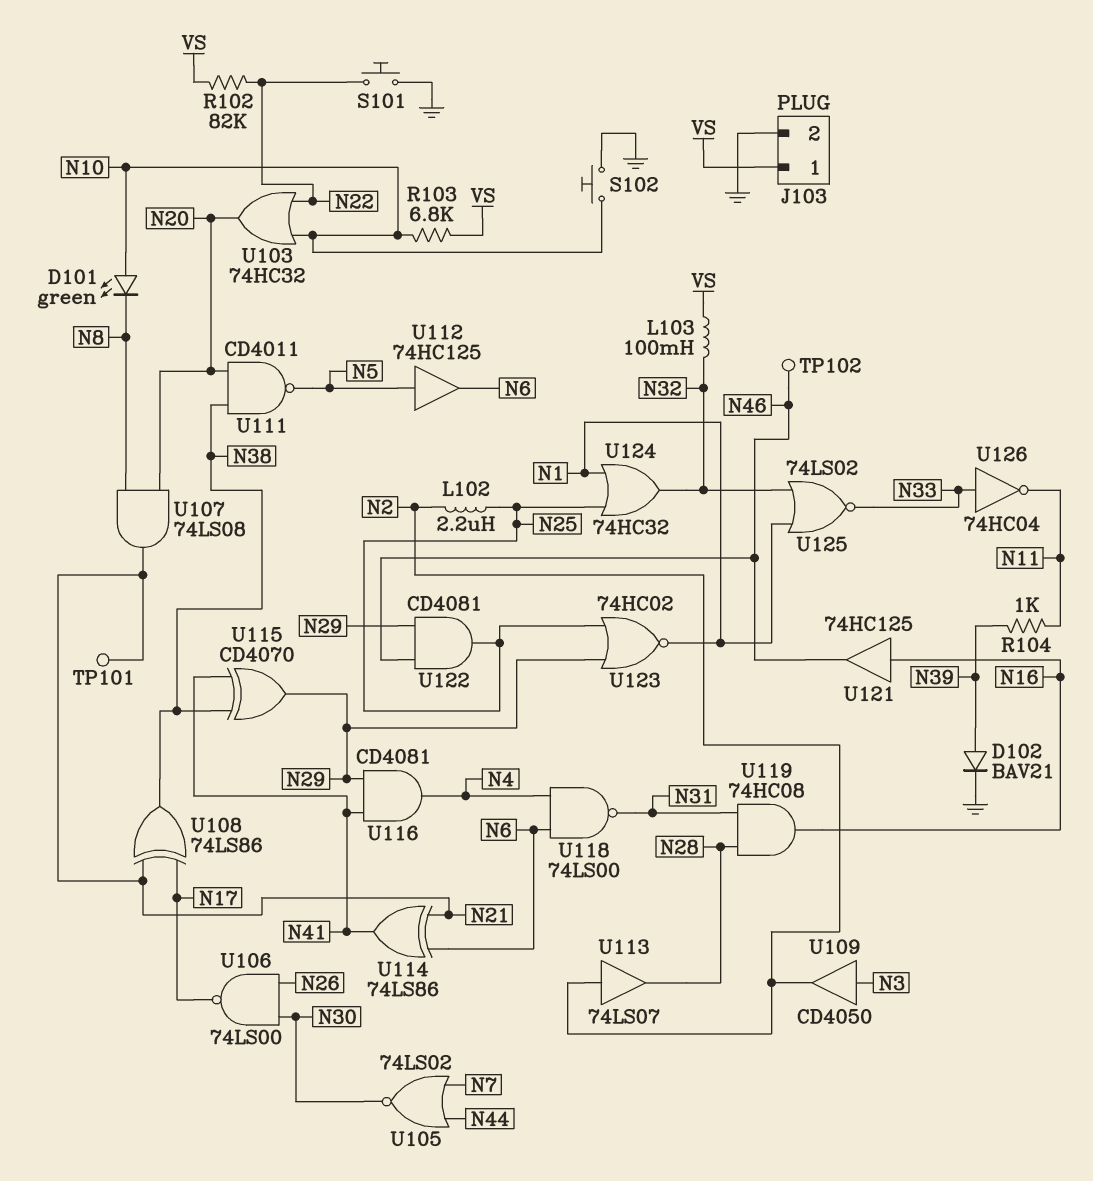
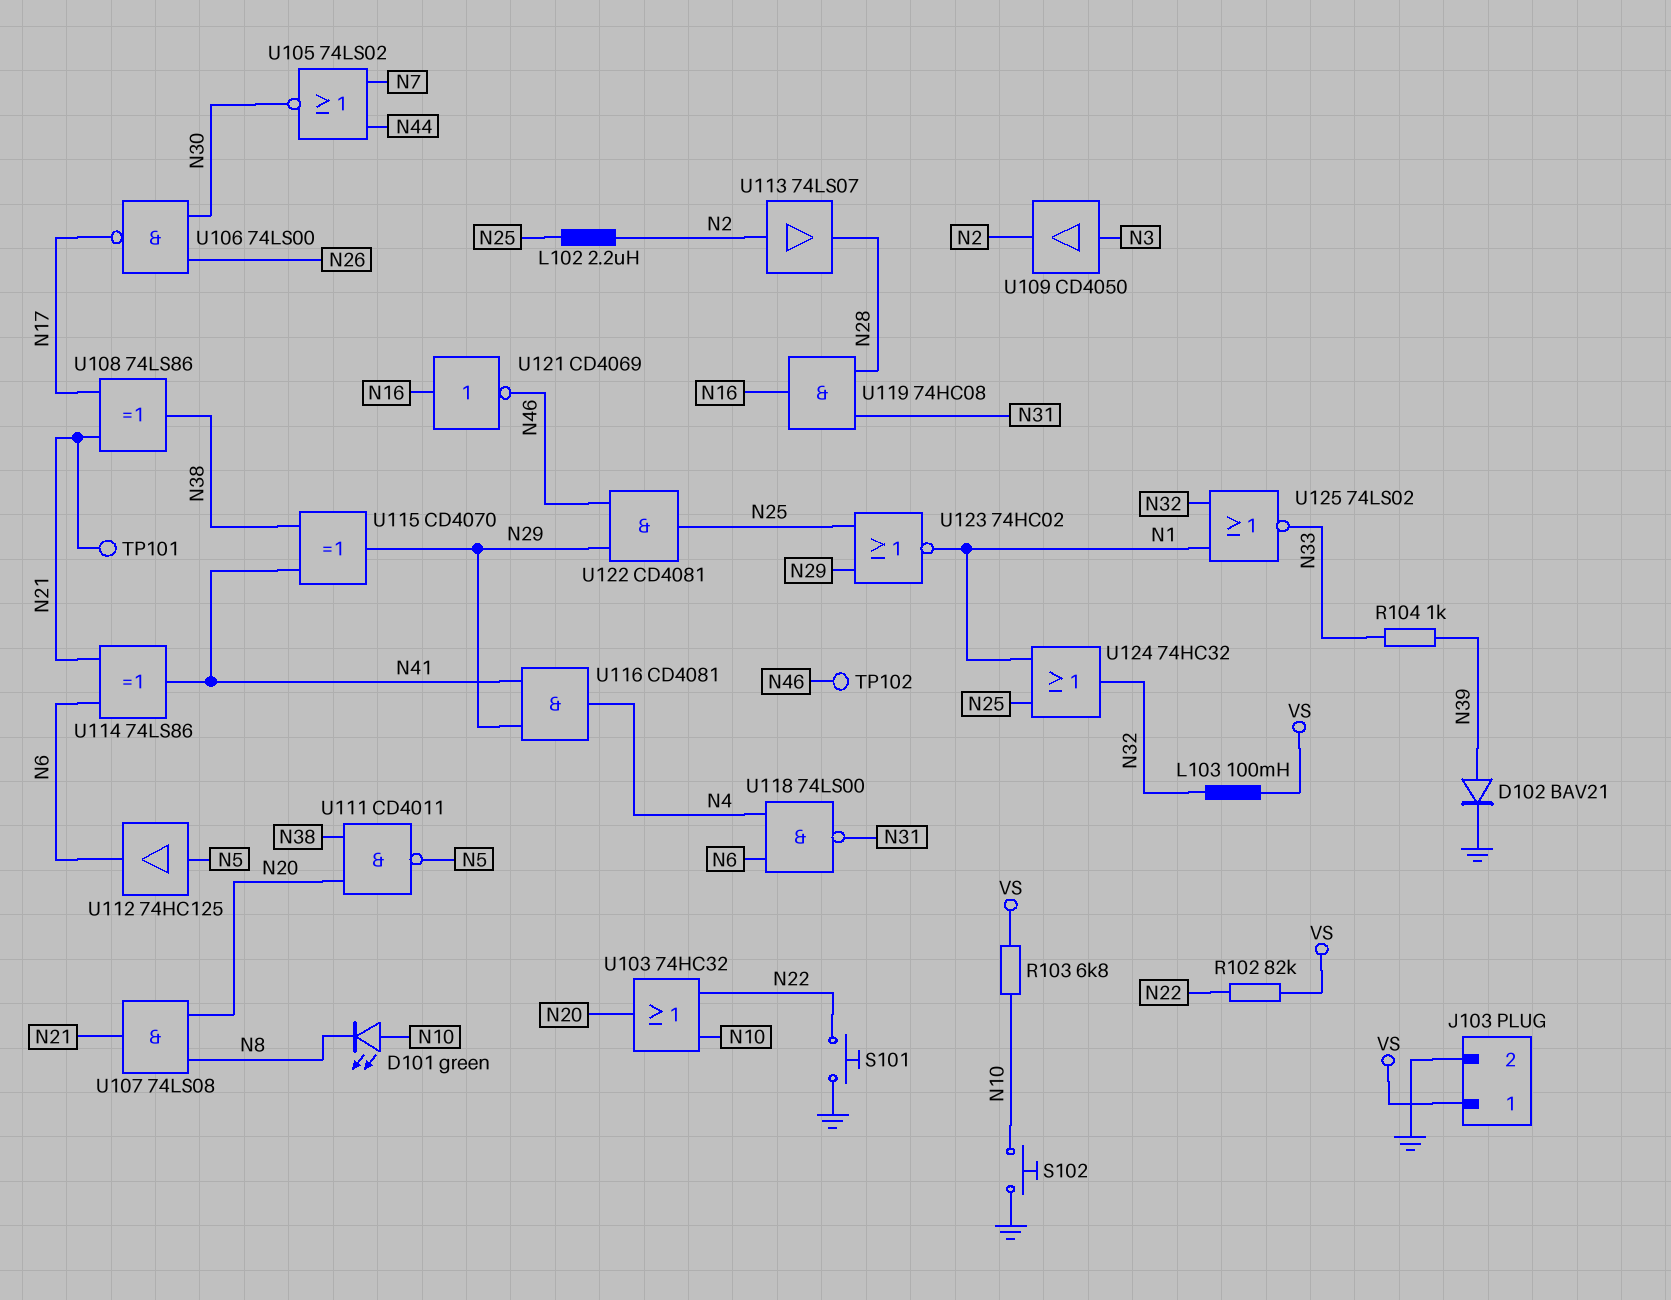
R104: 1k (N11, N39) -> 1k (N33, N39)
U121: buffer 74HC125 (in N16, out N46) -> NOT CD4069 (in N16, out N46)
U126: NOT 74HC04 (in N33, out N11) -> none

